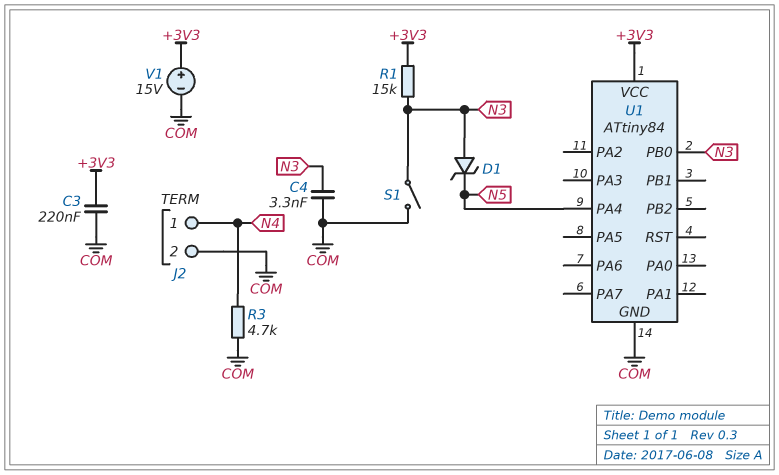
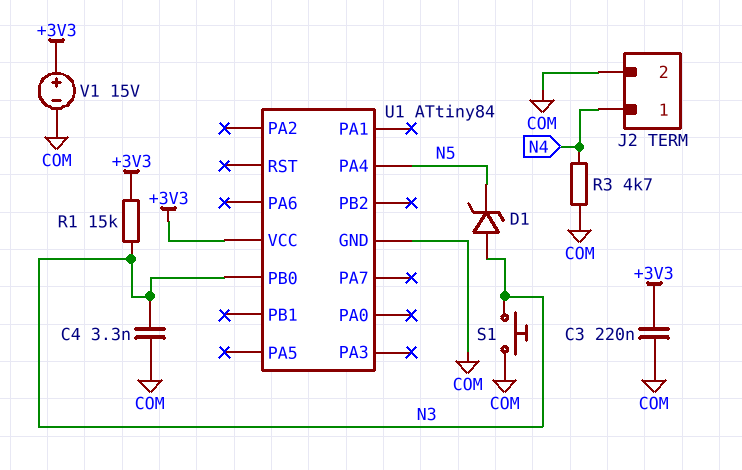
S1: switch (COM, N3) -> button (COM, N3)

